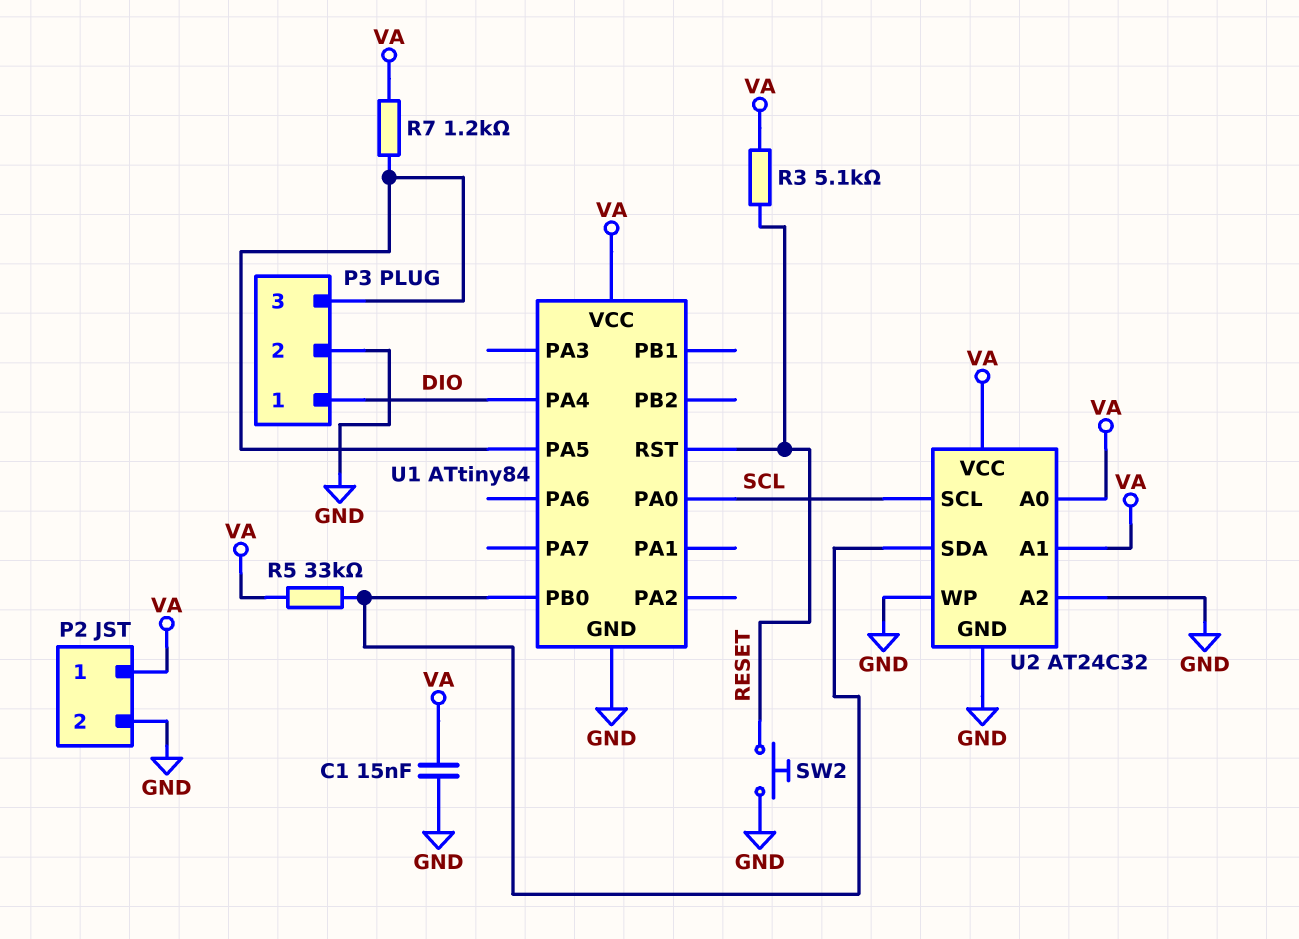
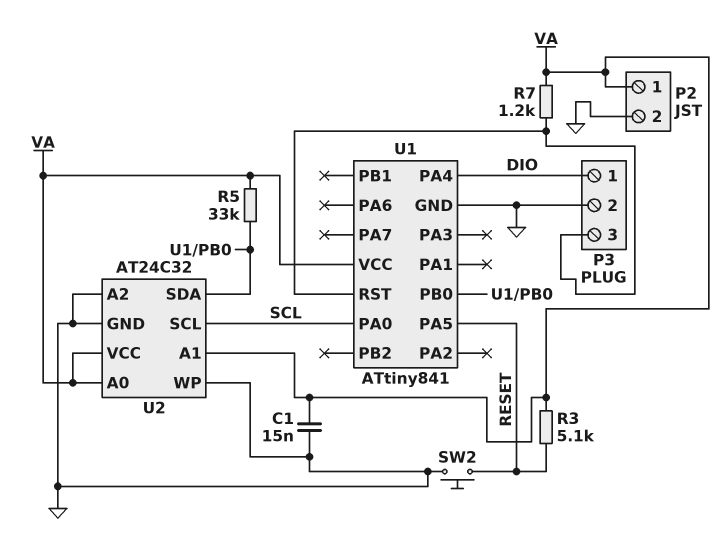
U1: ATtiny84 -> ATtiny841
U1 pin PA5: P3/3 -> RESET
U1 pin RST: RESET -> P3/3

